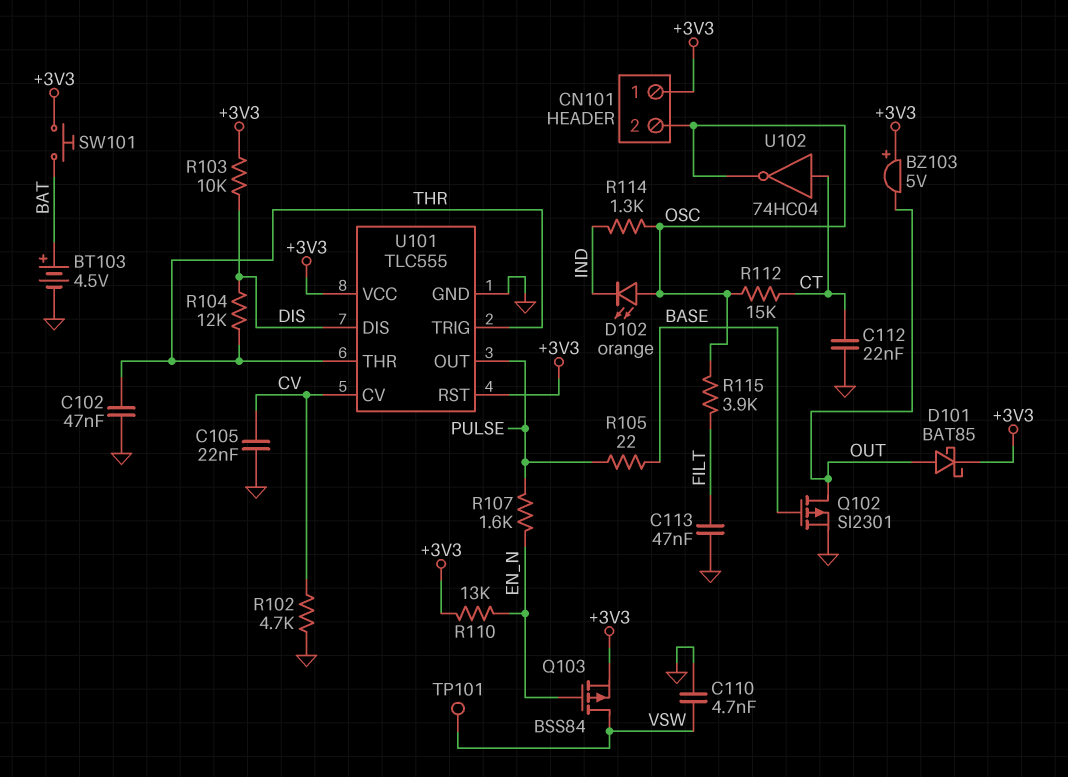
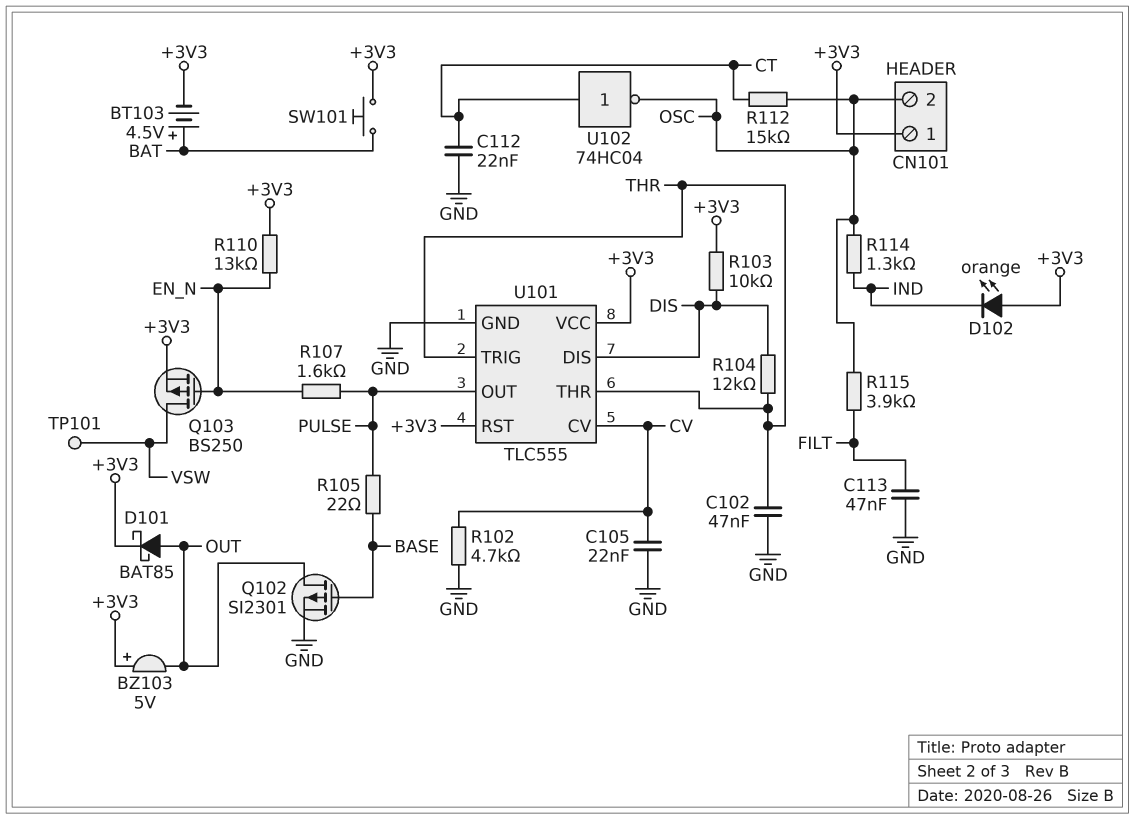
BT103: 4.5V (plus BAT, minus GND) -> 4.5V (plus BAT, minus +3V3)
C110: 4.7nF (GND, VSW) -> none
D102: LED orange (A OSC, K IND) -> LED orange (A +3V3, K IND)
Q103: PMOS BSS84 (G EN_N, D VSW, S +3V3) -> PMOS BS250 (G EN_N, D VSW, S +3V3)

